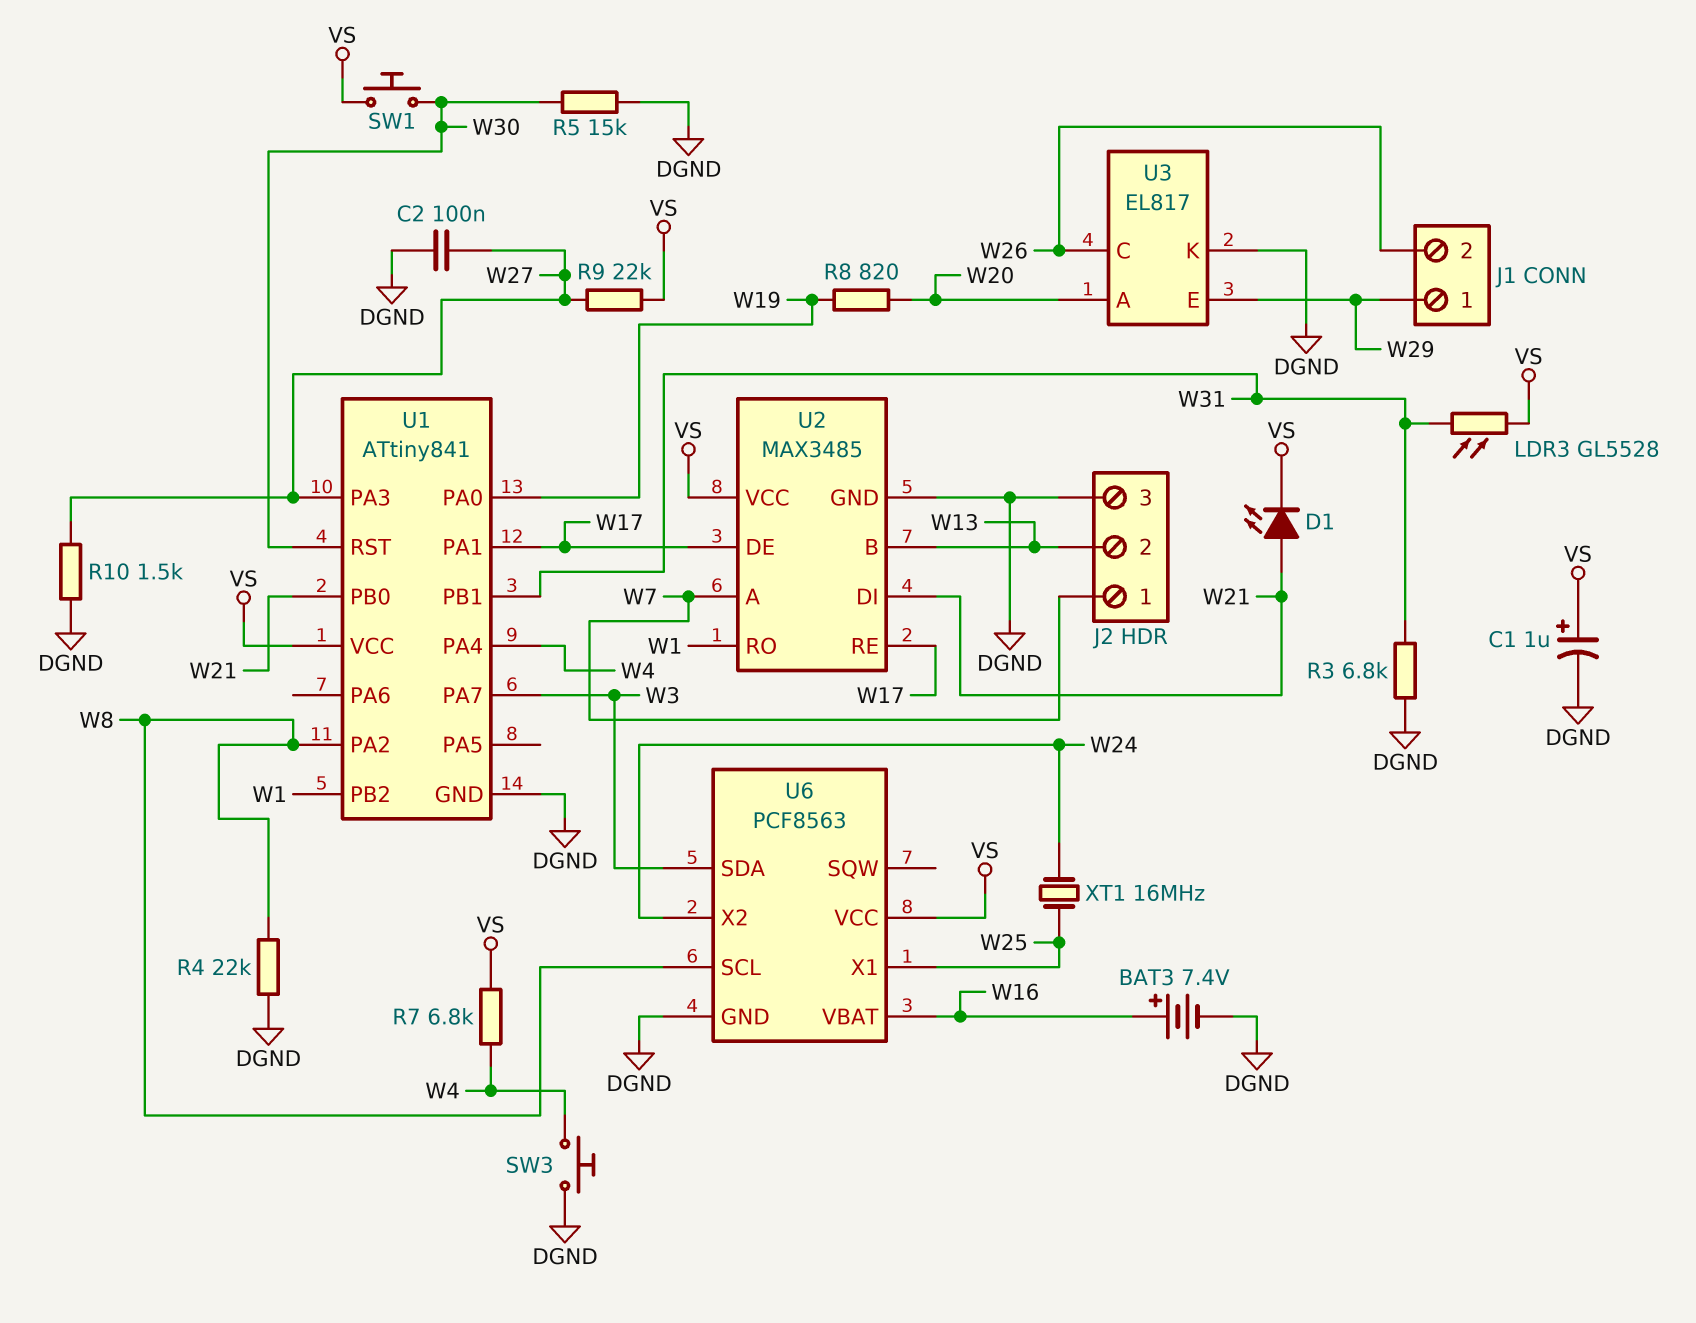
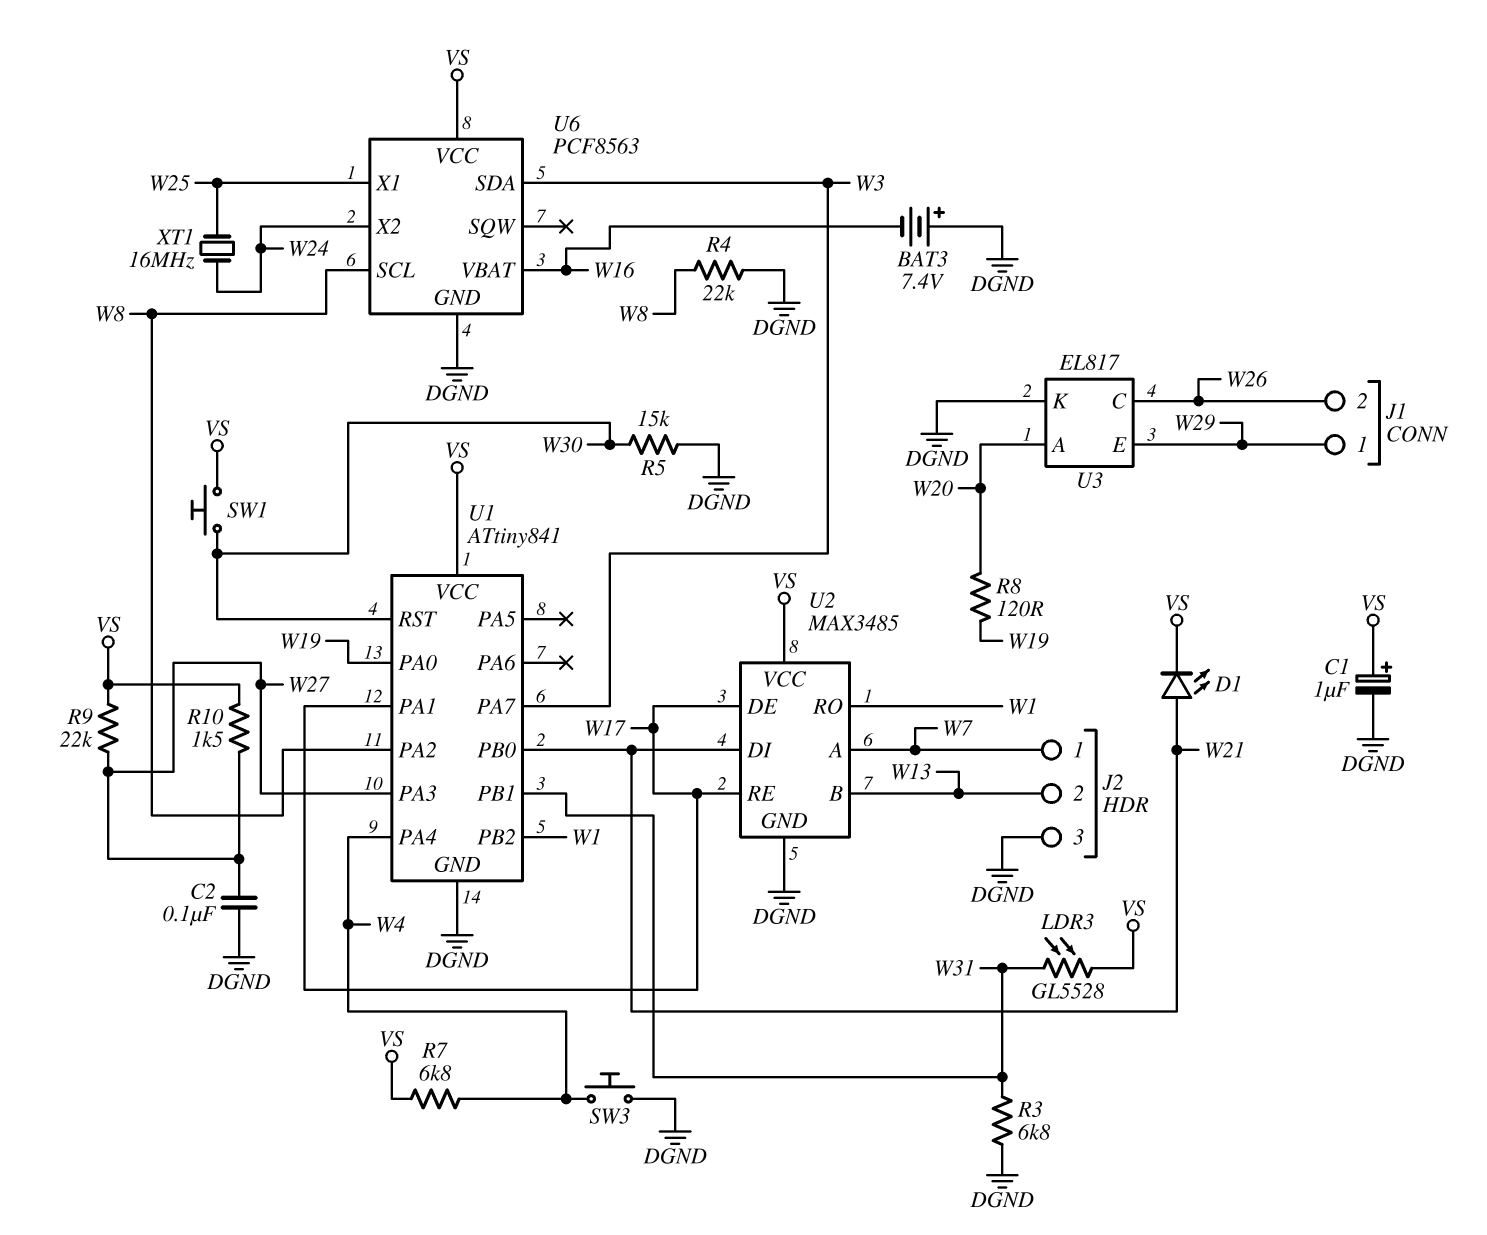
BAT3: 7.4V (plus W16, minus DGND) -> 7.4V (plus DGND, minus W16)
R8: 820 (W19, W20) -> 120 (W19, W20)
R10: 1.5k (DGND, W27) -> 1.5k (VS, W27)

